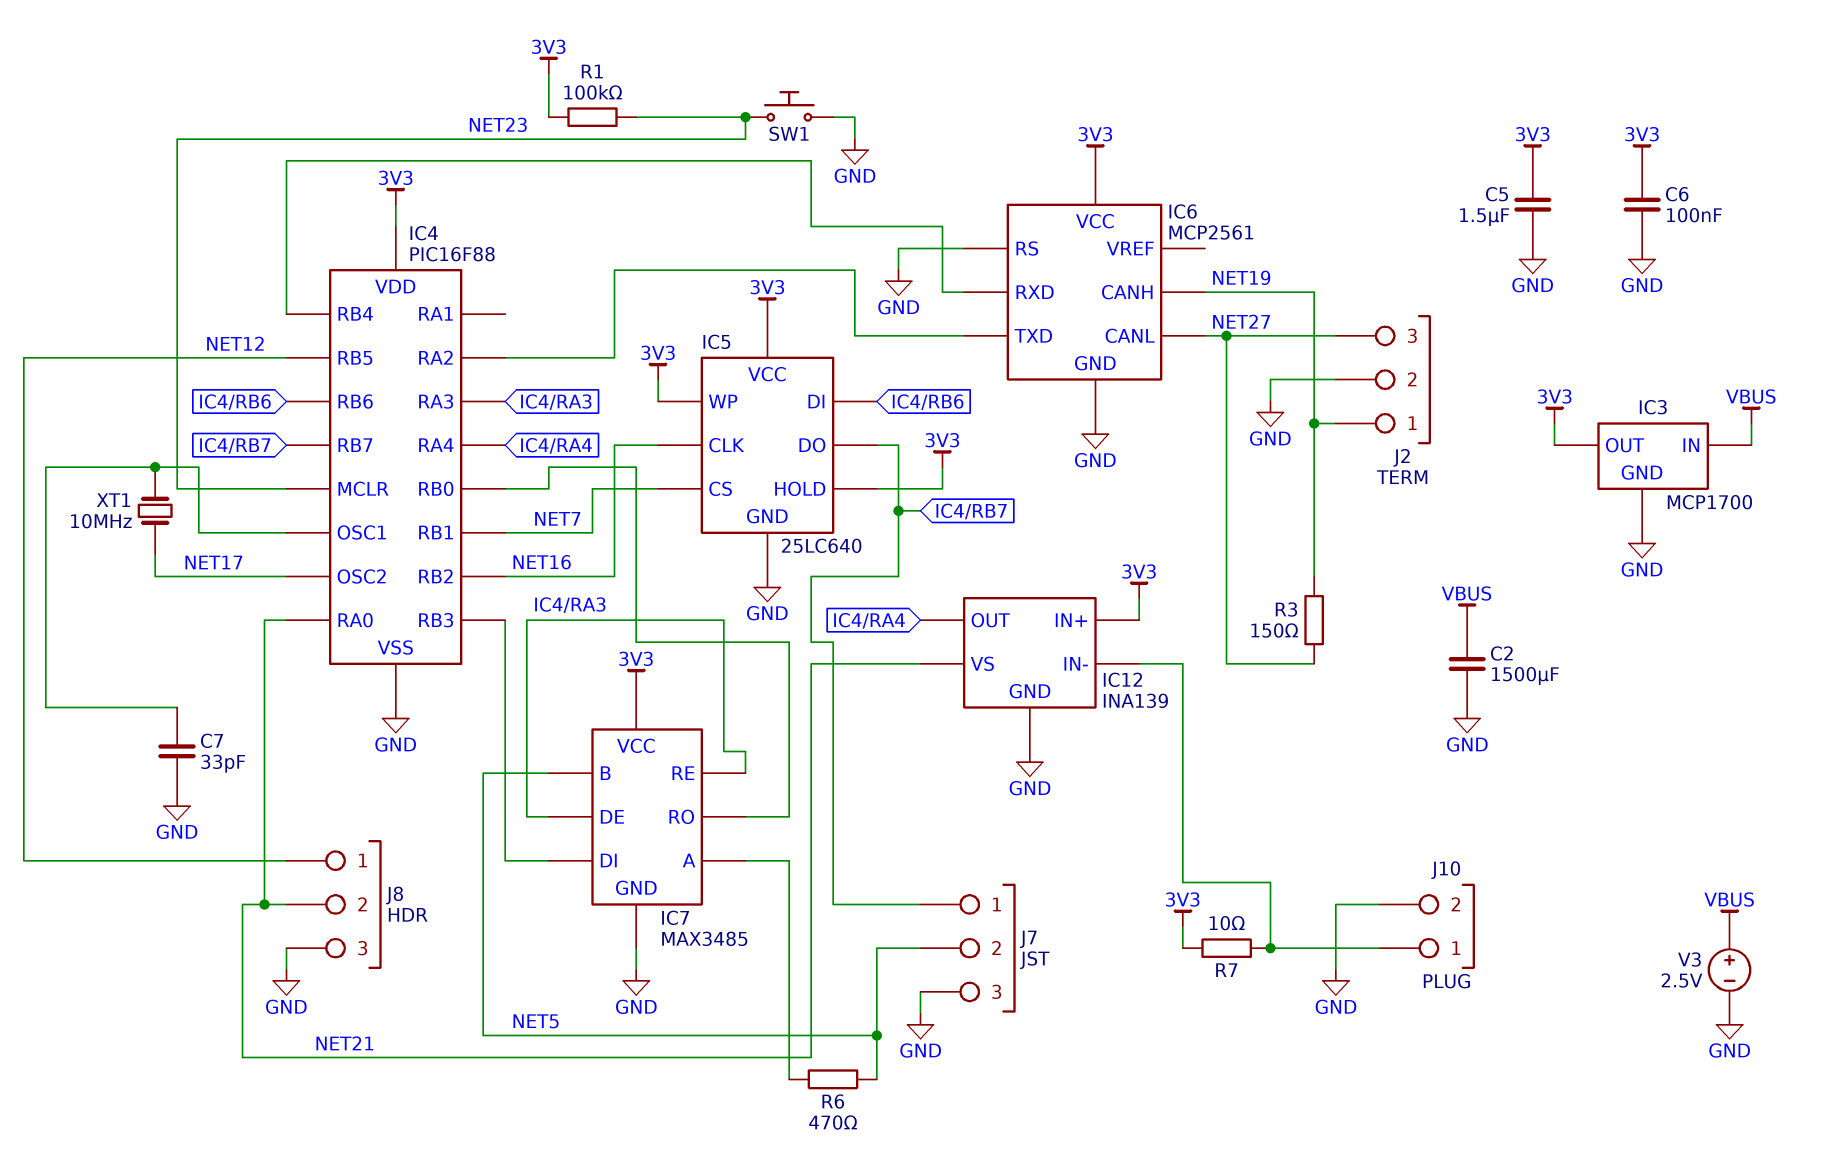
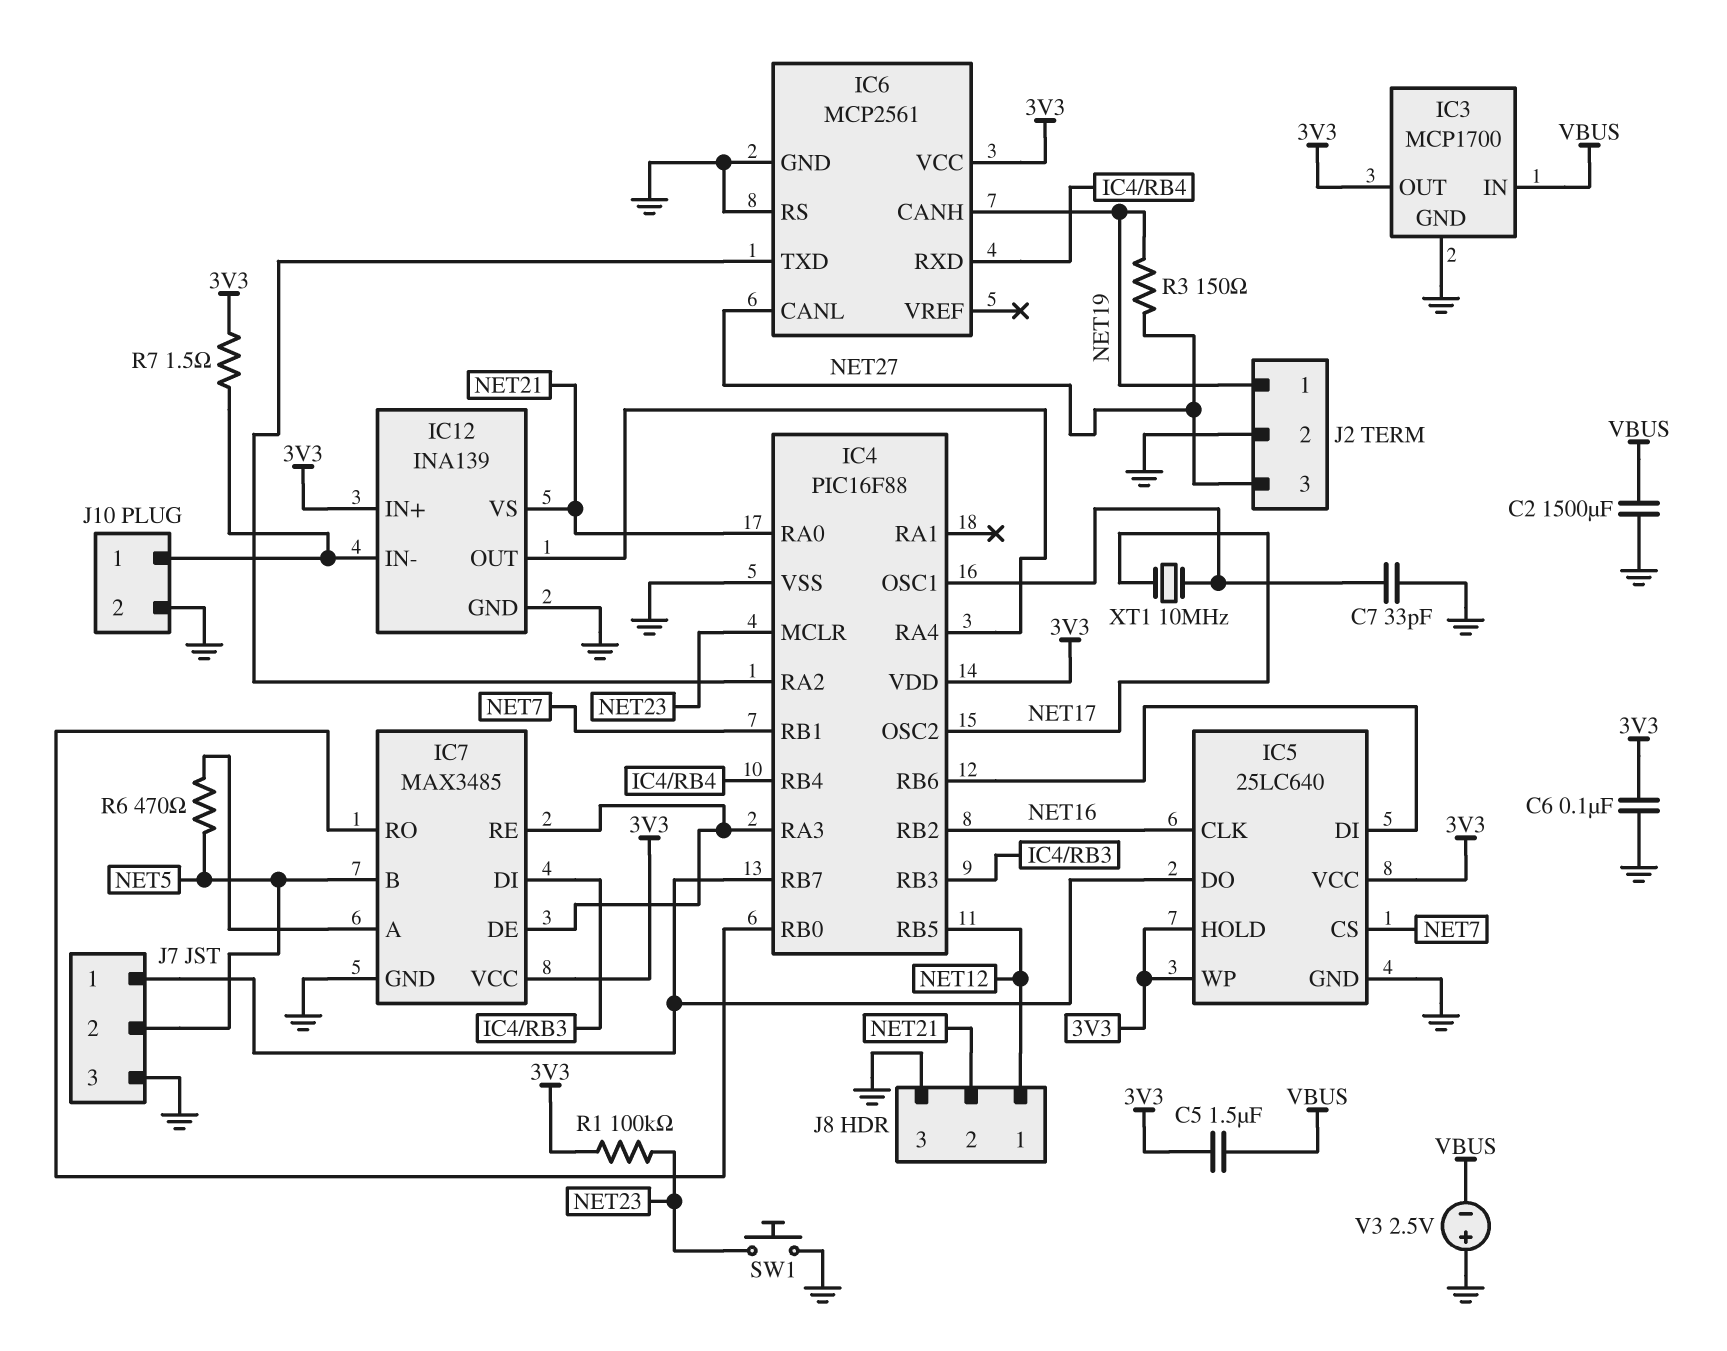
C5: 1.5uF (3V3, GND) -> 1.5uF (3V3, VBUS)
R7: 10 (3V3, IC12/IN-) -> 1.5 (3V3, IC12/IN-)
V3: 2.5V (plus VBUS, minus GND) -> 2.5V (plus GND, minus VBUS)

